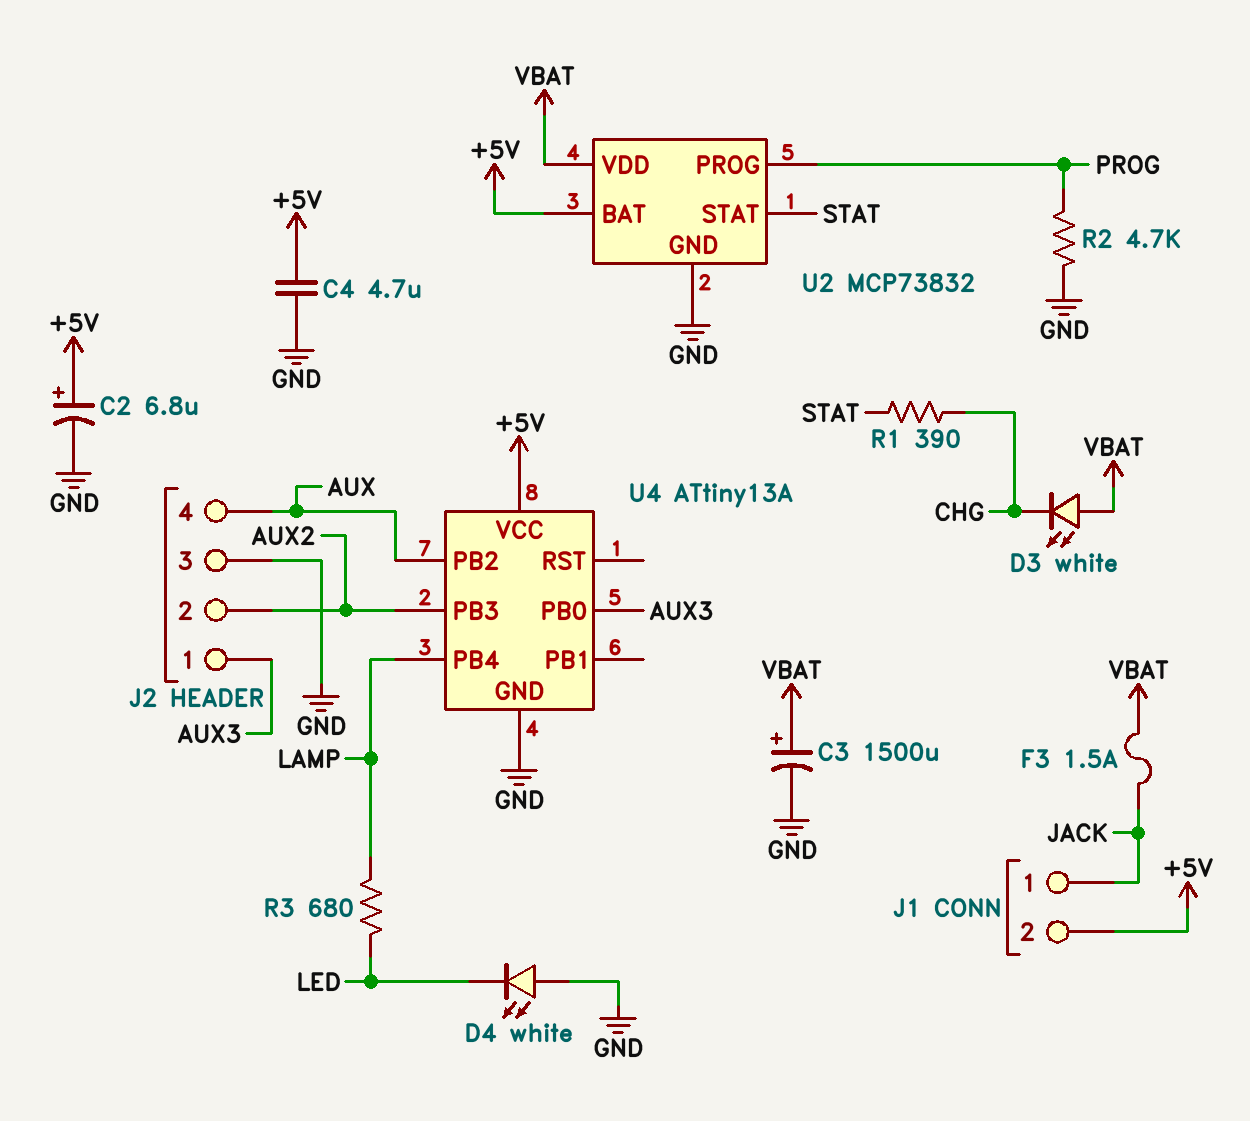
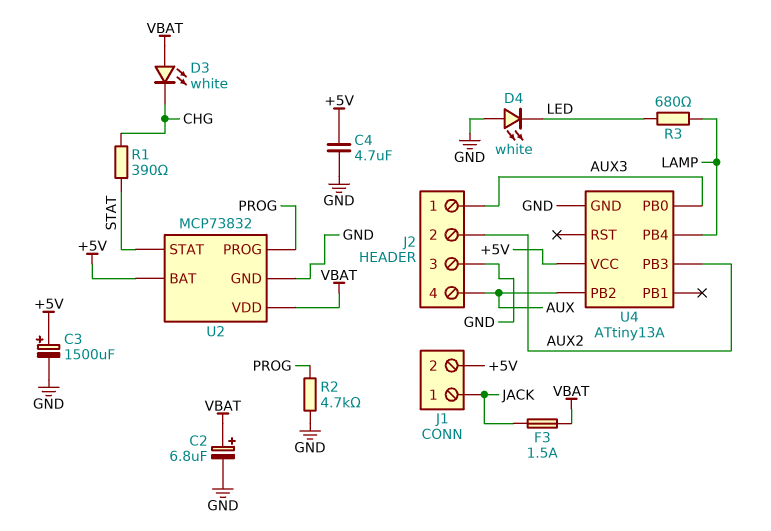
C2: 6.8uF (plus +5V, minus GND) -> 6.8uF (plus VBAT, minus GND)
C3: 1500uF (plus VBAT, minus GND) -> 1500uF (plus +5V, minus GND)

